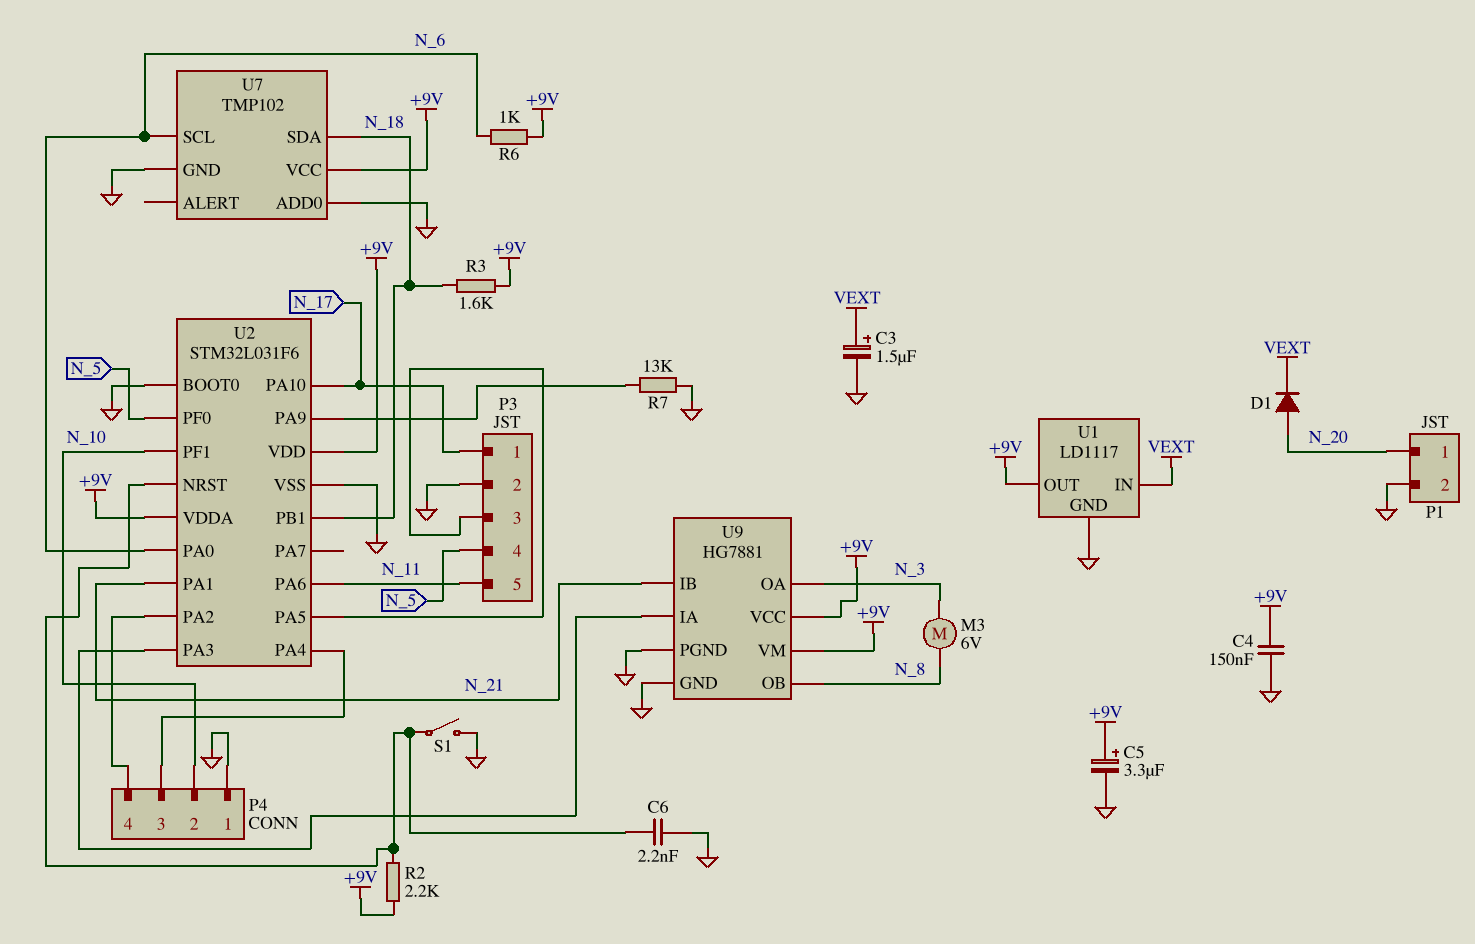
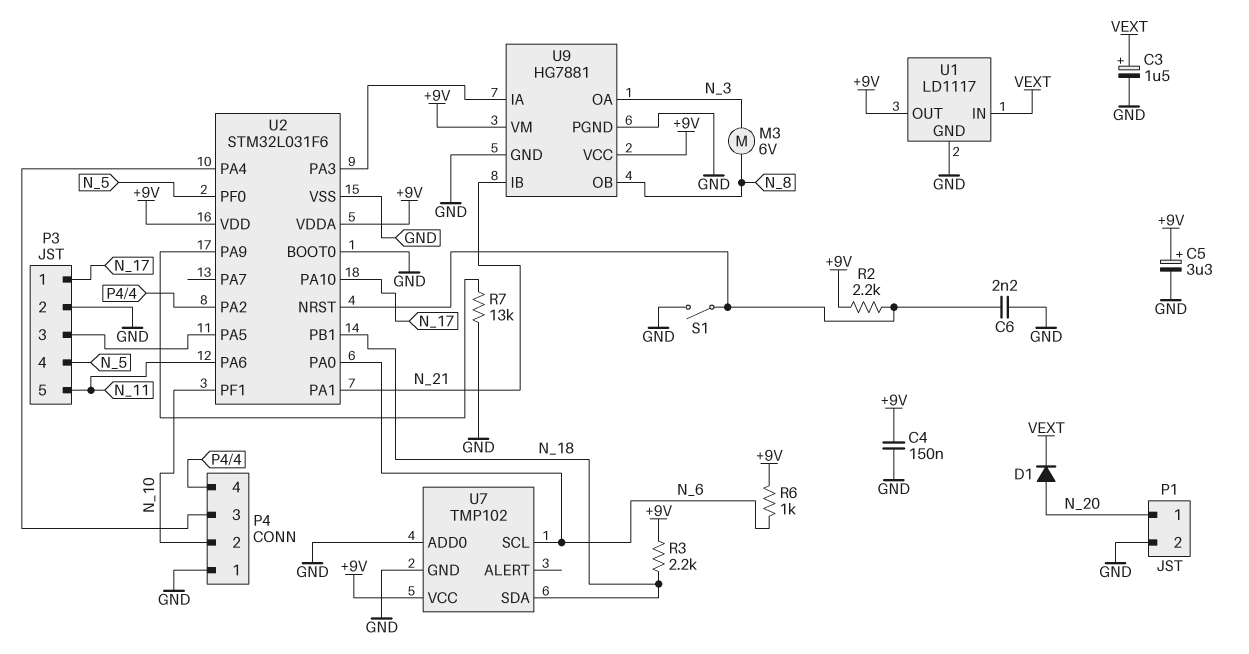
R3: 1.6k (+9V, N_18) -> 2.2k (+9V, N_18)

